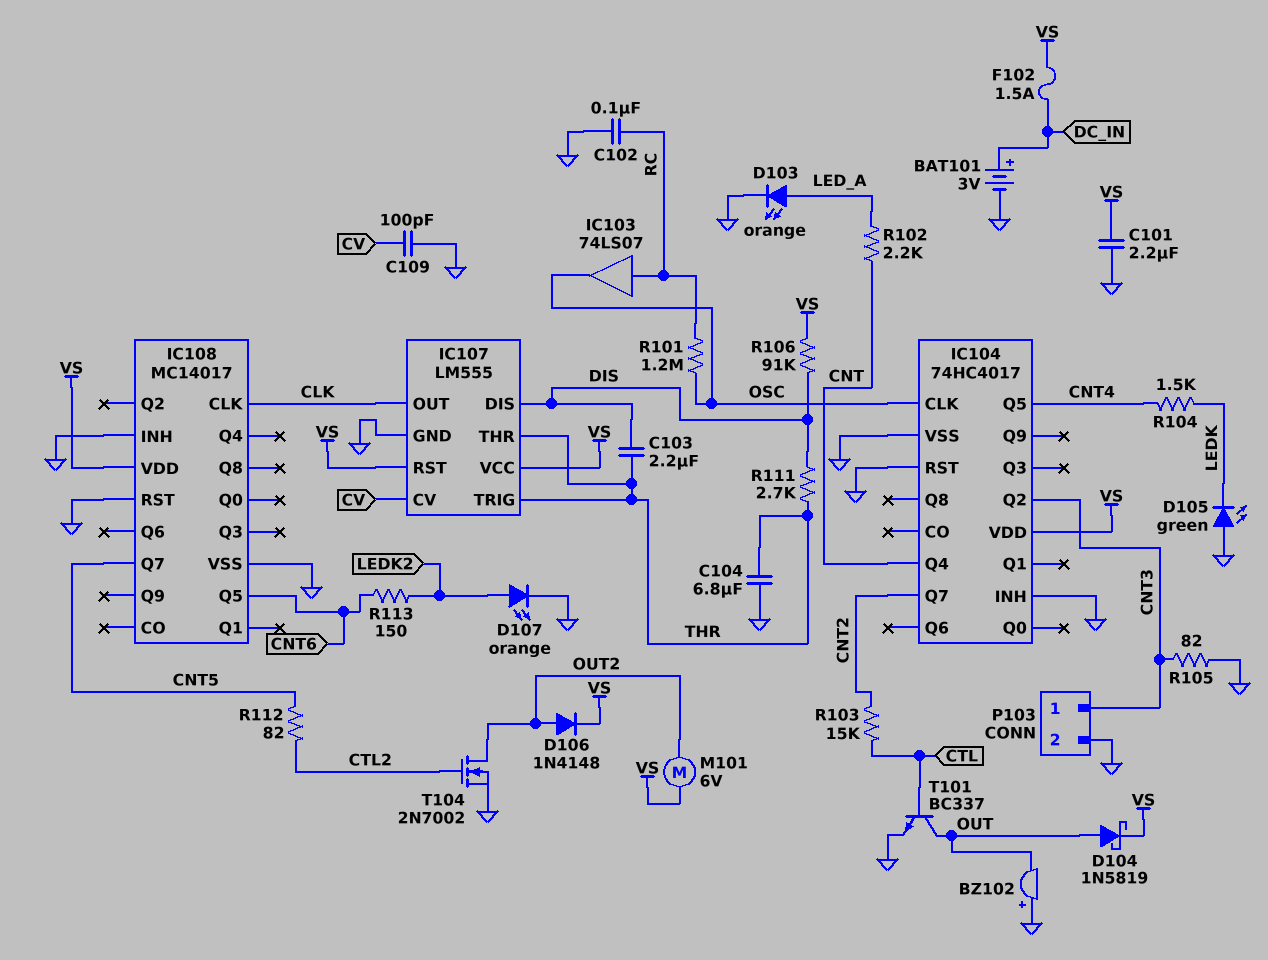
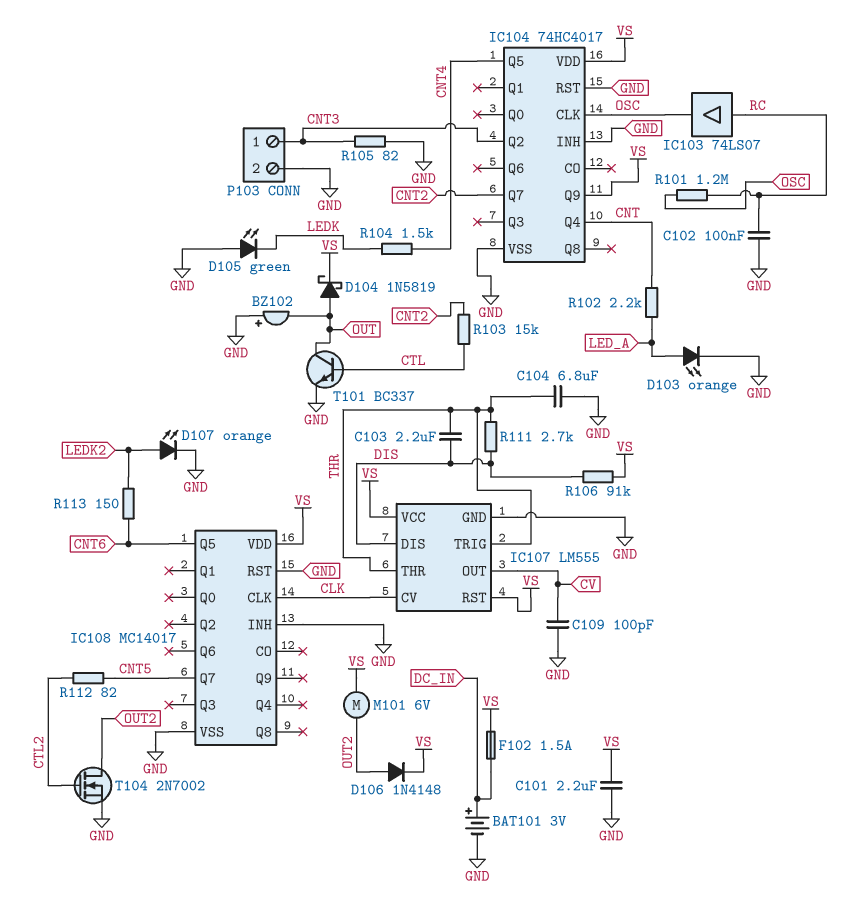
IC104 pin Q9: none -> VS
IC107 pin CV: CV -> CLK
IC107 pin OUT: CLK -> CV

